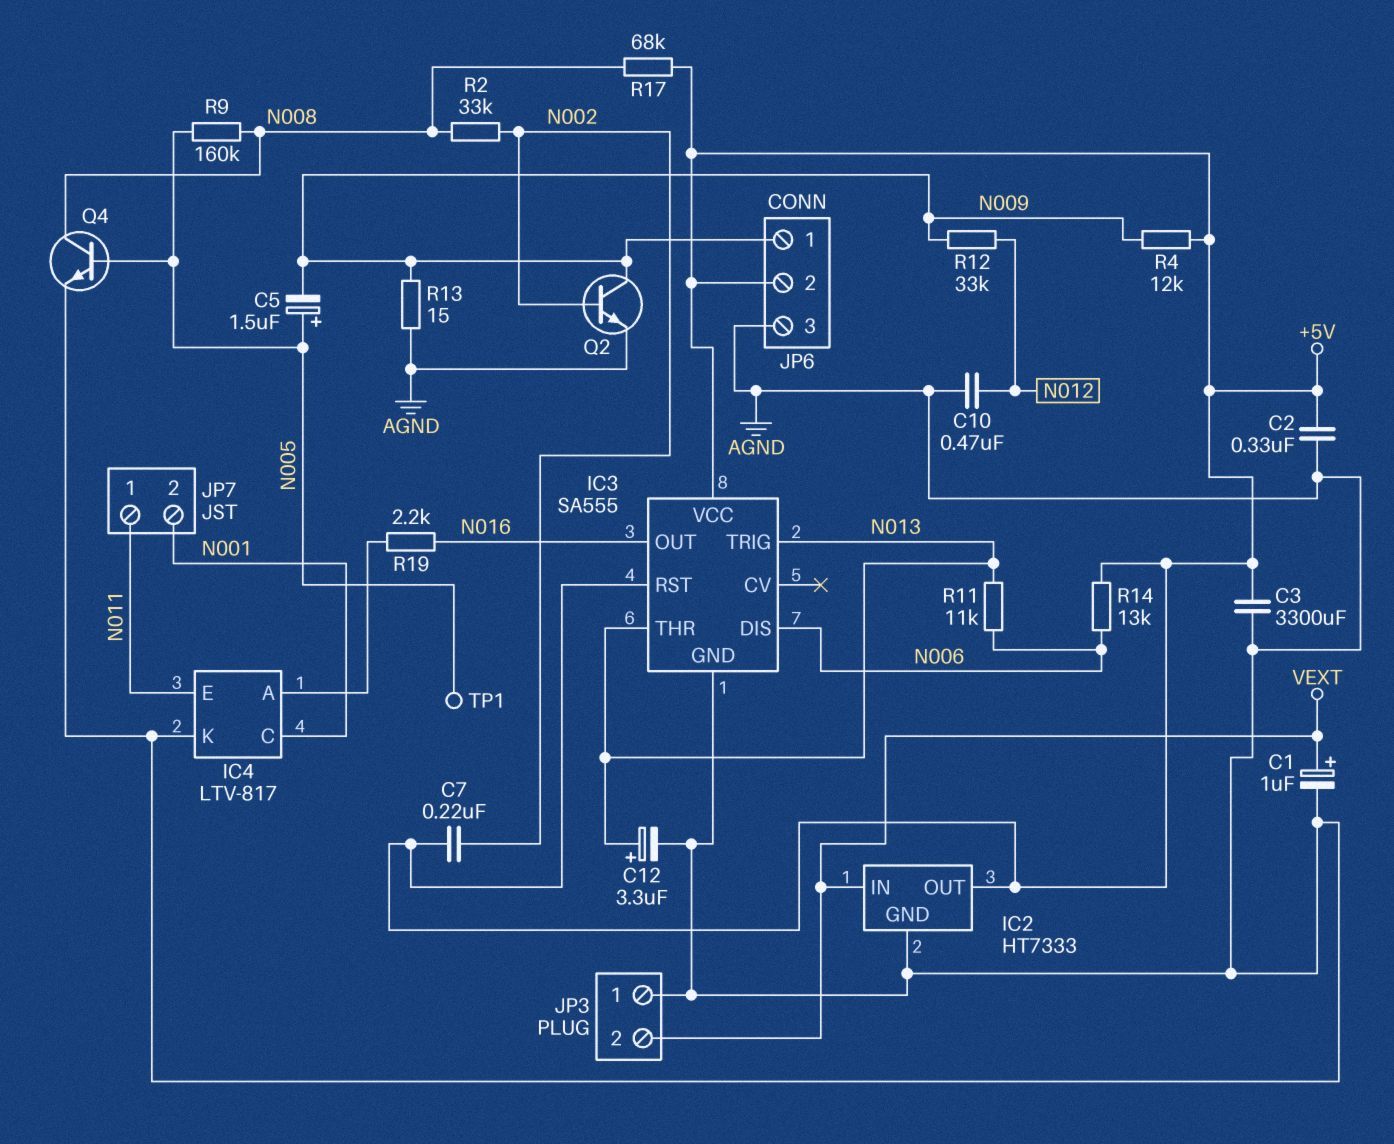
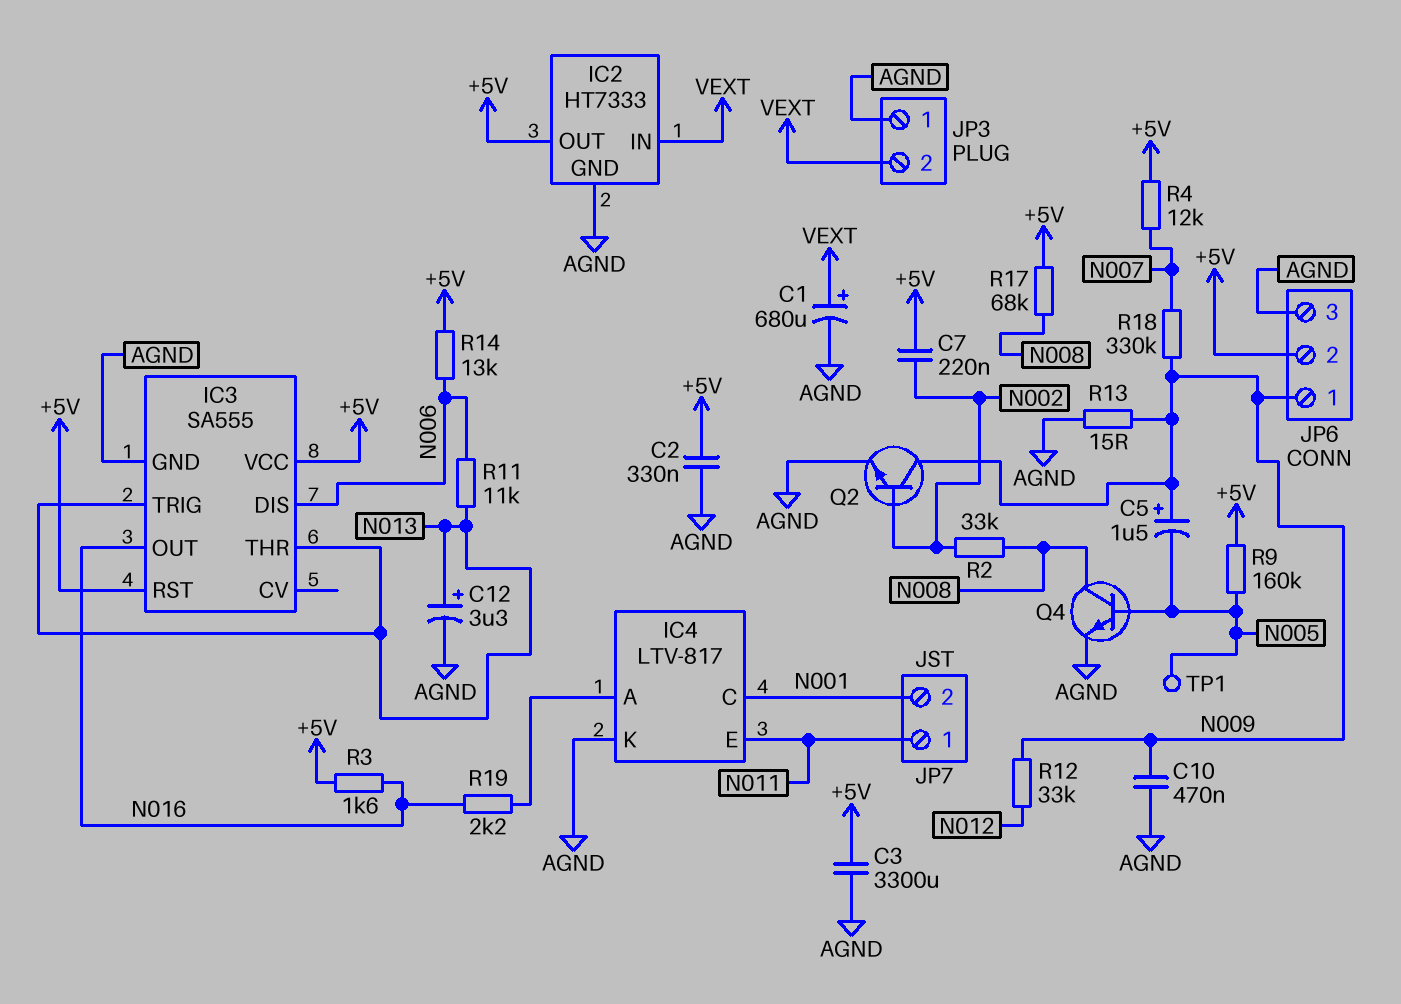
C1: 1uF (plus VEXT, minus AGND) -> 680uF (plus VEXT, minus AGND)
C5: 1.5uF (plus N005, minus N009) -> 1.5uF (plus N009, minus N005)
C10: 470nF (AGND, N012) -> 470nF (AGND, N009)
R3: none -> 1.6k (+5V, N016)
R4: 12k (+5V, N009) -> 12k (+5V, N007)
R9: 160k (N005, N008) -> 160k (+5V, N005)
R18: none -> 330k (N007, N009)

